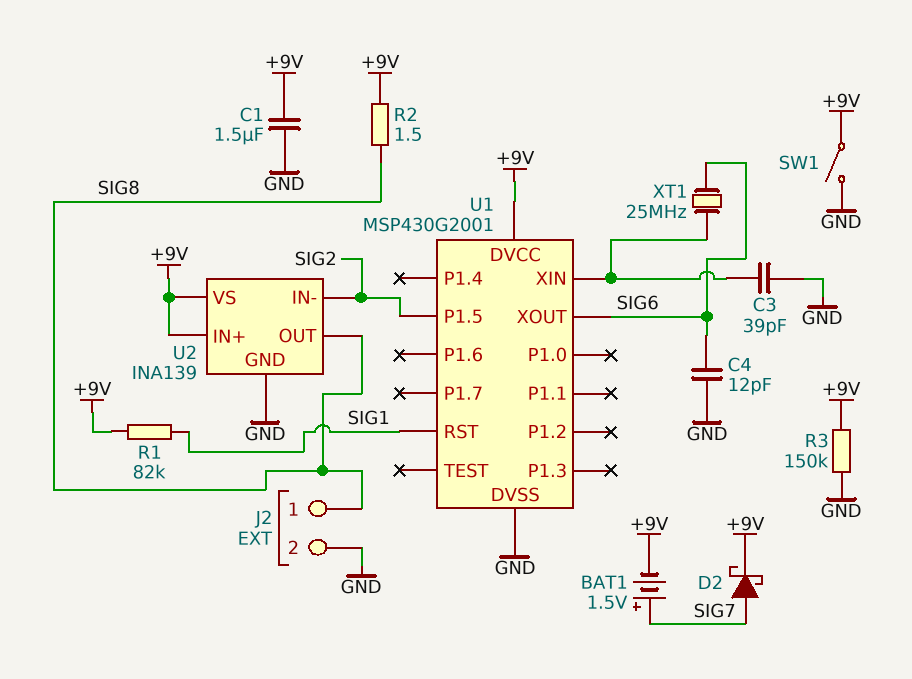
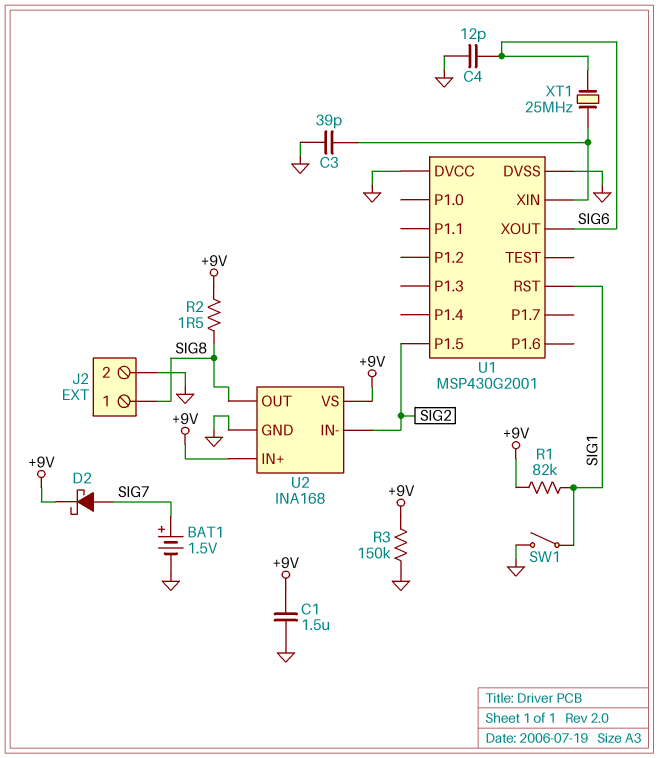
BAT1: 1.5V (plus SIG7, minus +9V) -> 1.5V (plus SIG7, minus GND)
SW1: switch (+9V, GND) -> switch (GND, SIG1)
U1 pin DVCC: +9V -> GND
U2: INA139 -> INA168

